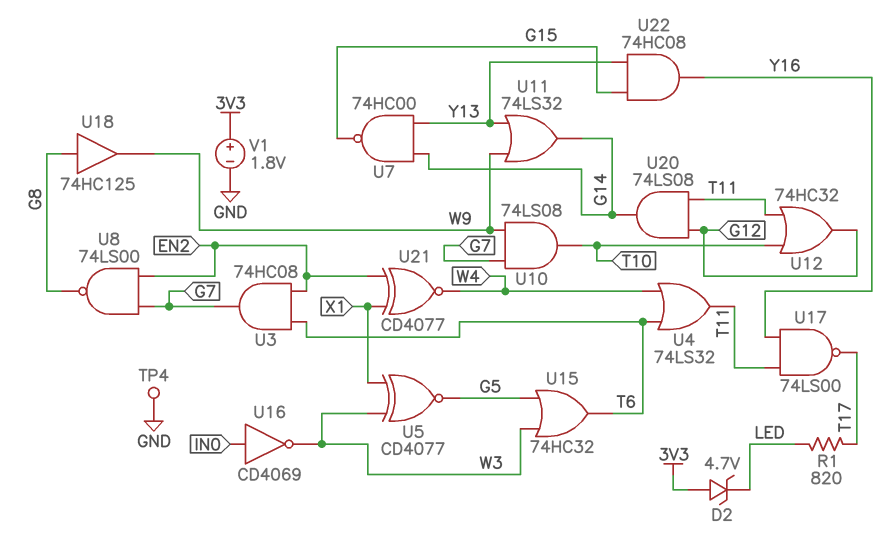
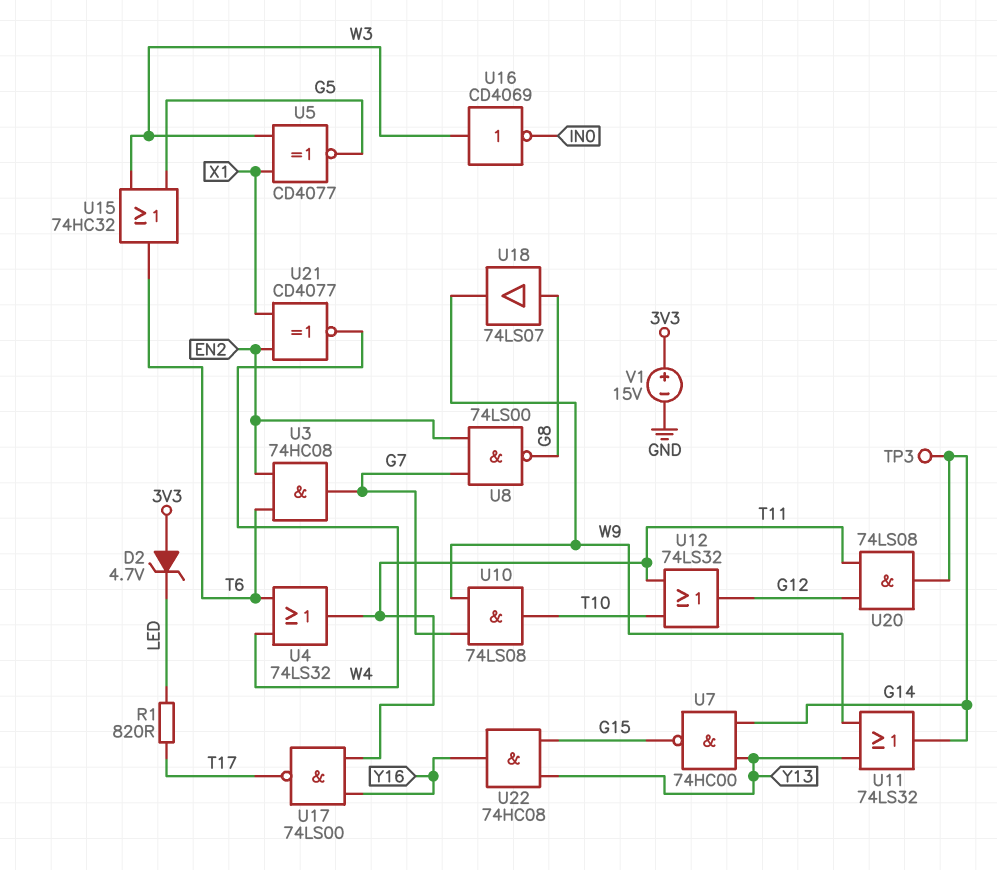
TP3: none -> test point (G14)
TP4: test point (GND) -> none
U12: OR 74HC32 (in T10, in T11, out G12) -> OR 74LS32 (in T10, in T11, out G12)
U16: NOT CD4069 (in IN0, out W3) -> NOT CD4069 (in W3, out IN0)
U18: buffer 74HC125 (in G8, out W9) -> buffer 74LS07 (in G8, out W9)
V1: 1.8V (plus 3V3, minus GND) -> 15V (plus 3V3, minus GND)

